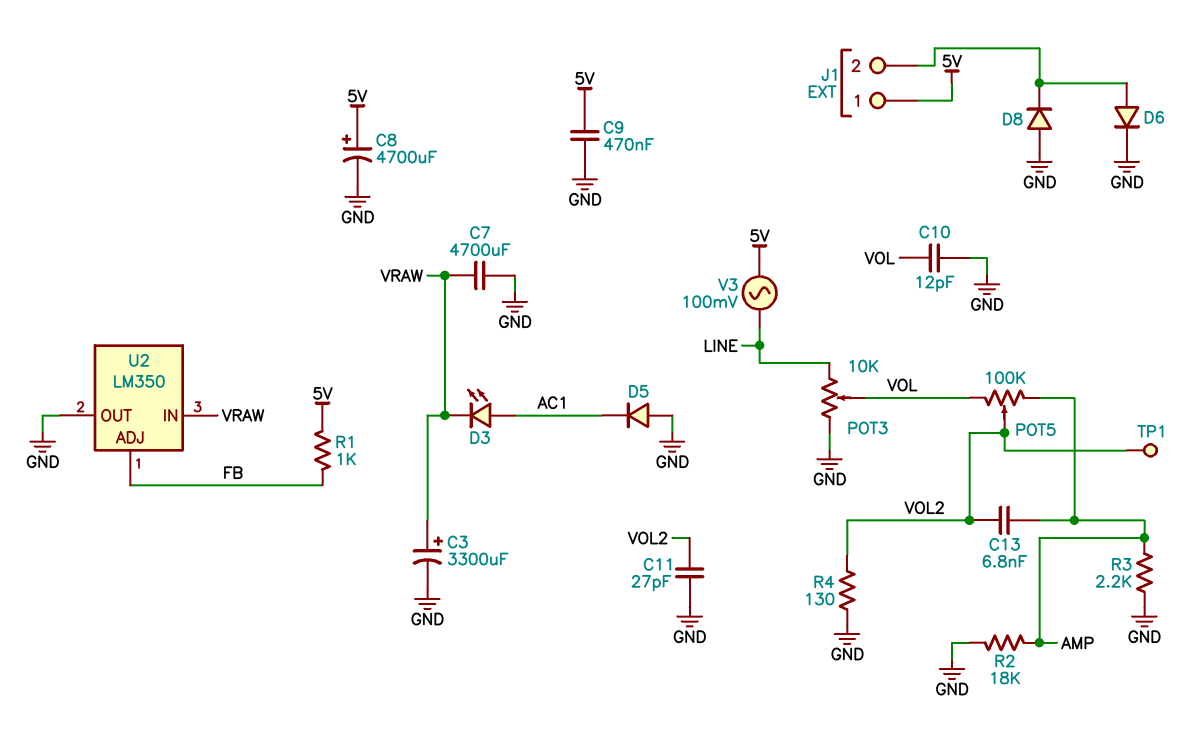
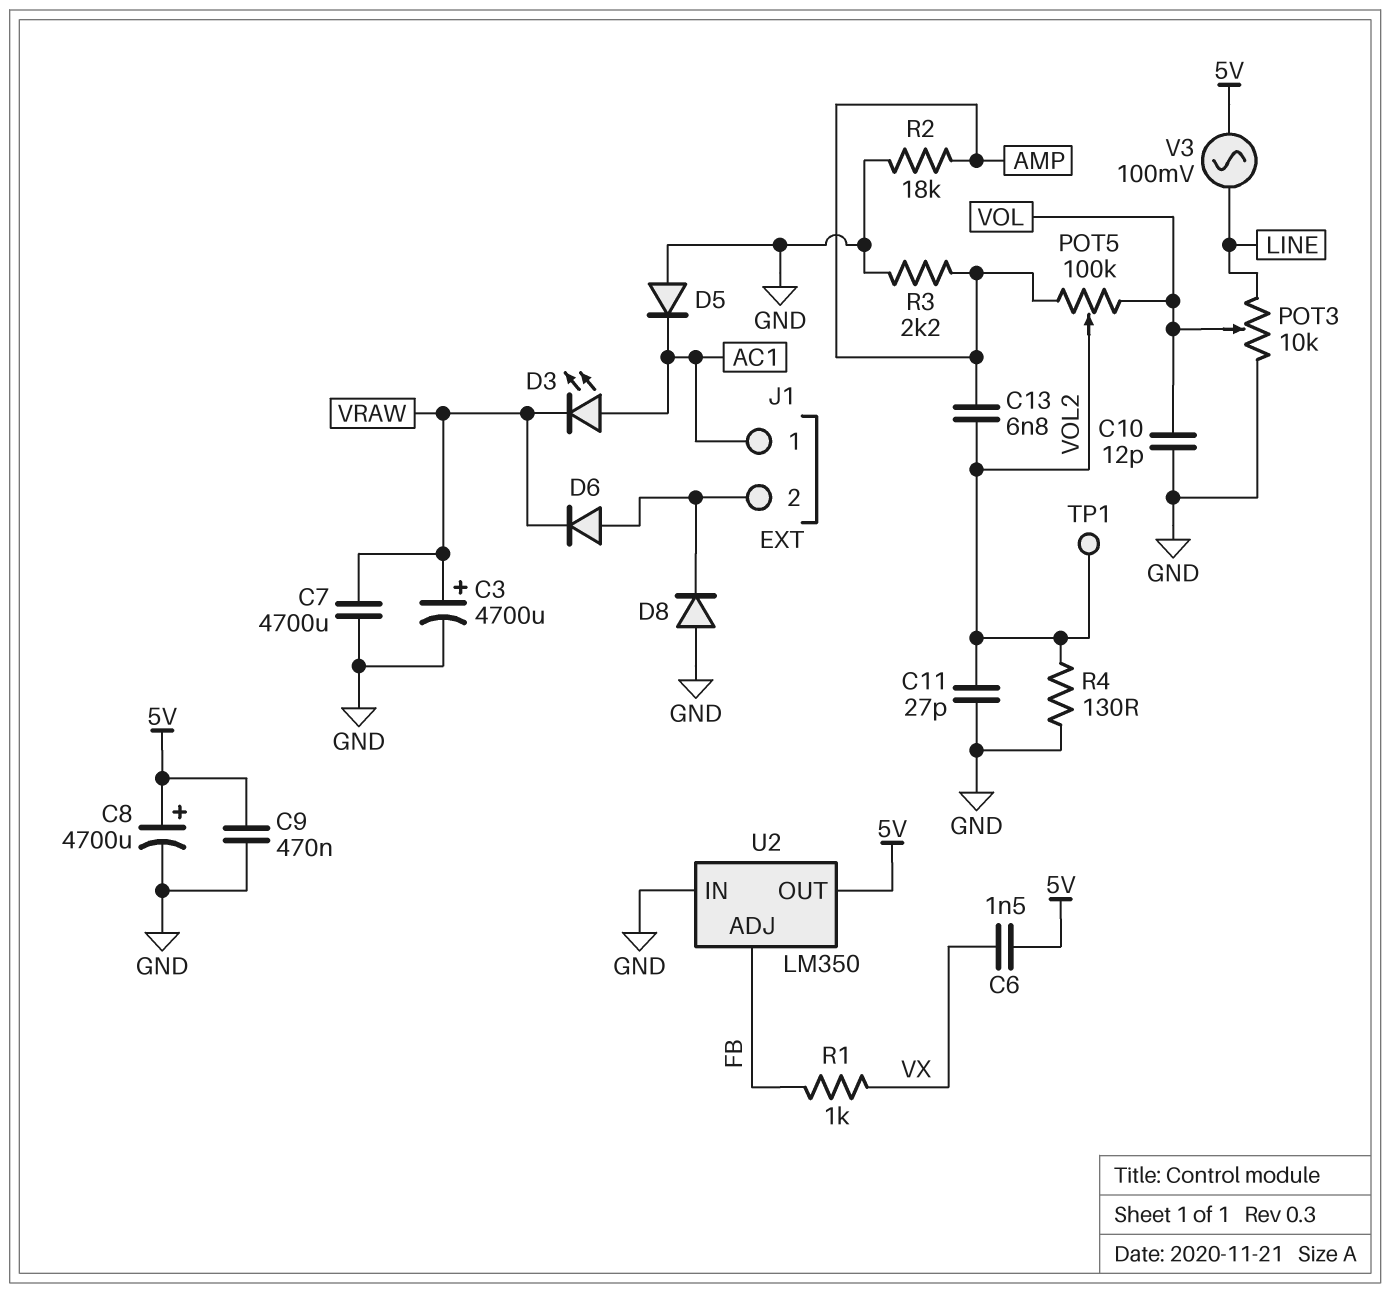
C3: 3300uF (plus VRAW, minus GND) -> 4700uF (plus VRAW, minus GND)
C6: none -> 1.5nF (5V, VX)
D6: diode (A J1/2, K GND) -> diode (A J1/2, K VRAW)
J1 pin 1: 5V -> AC1
R1: 1k (5V, FB) -> 1k (FB, VX)
U2 pin IN: VRAW -> GND
U2 pin OUT: GND -> 5V

